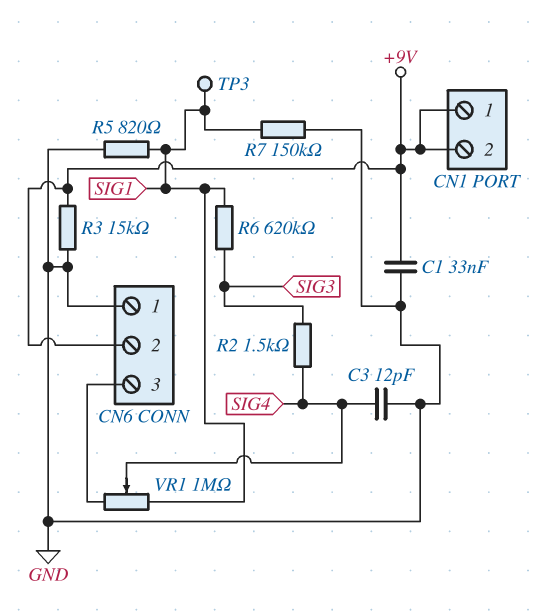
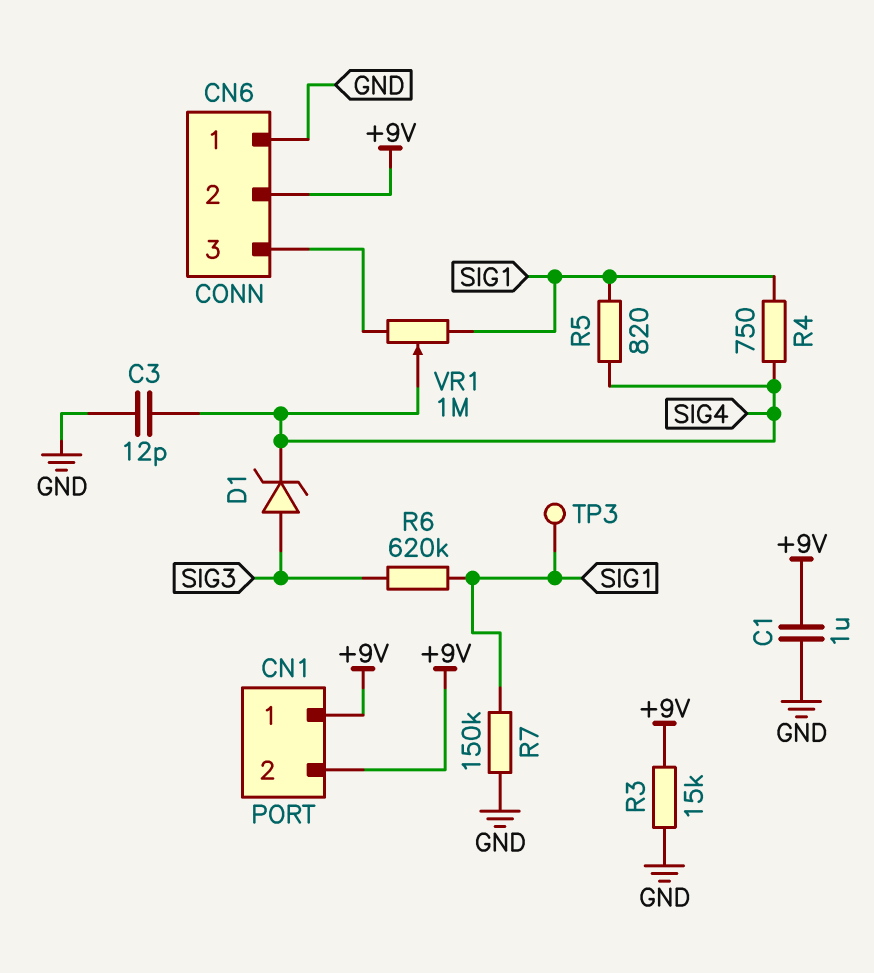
C1: 33nF (+9V, GND) -> 1uF (+9V, GND)
D1: none -> zener (A SIG3, K SIG4)
R2: 1.5k (SIG3, SIG4) -> none
R4: none -> 750 (SIG1, SIG4)
R5: 820 (GND, SIG1) -> 820 (SIG1, SIG4)

